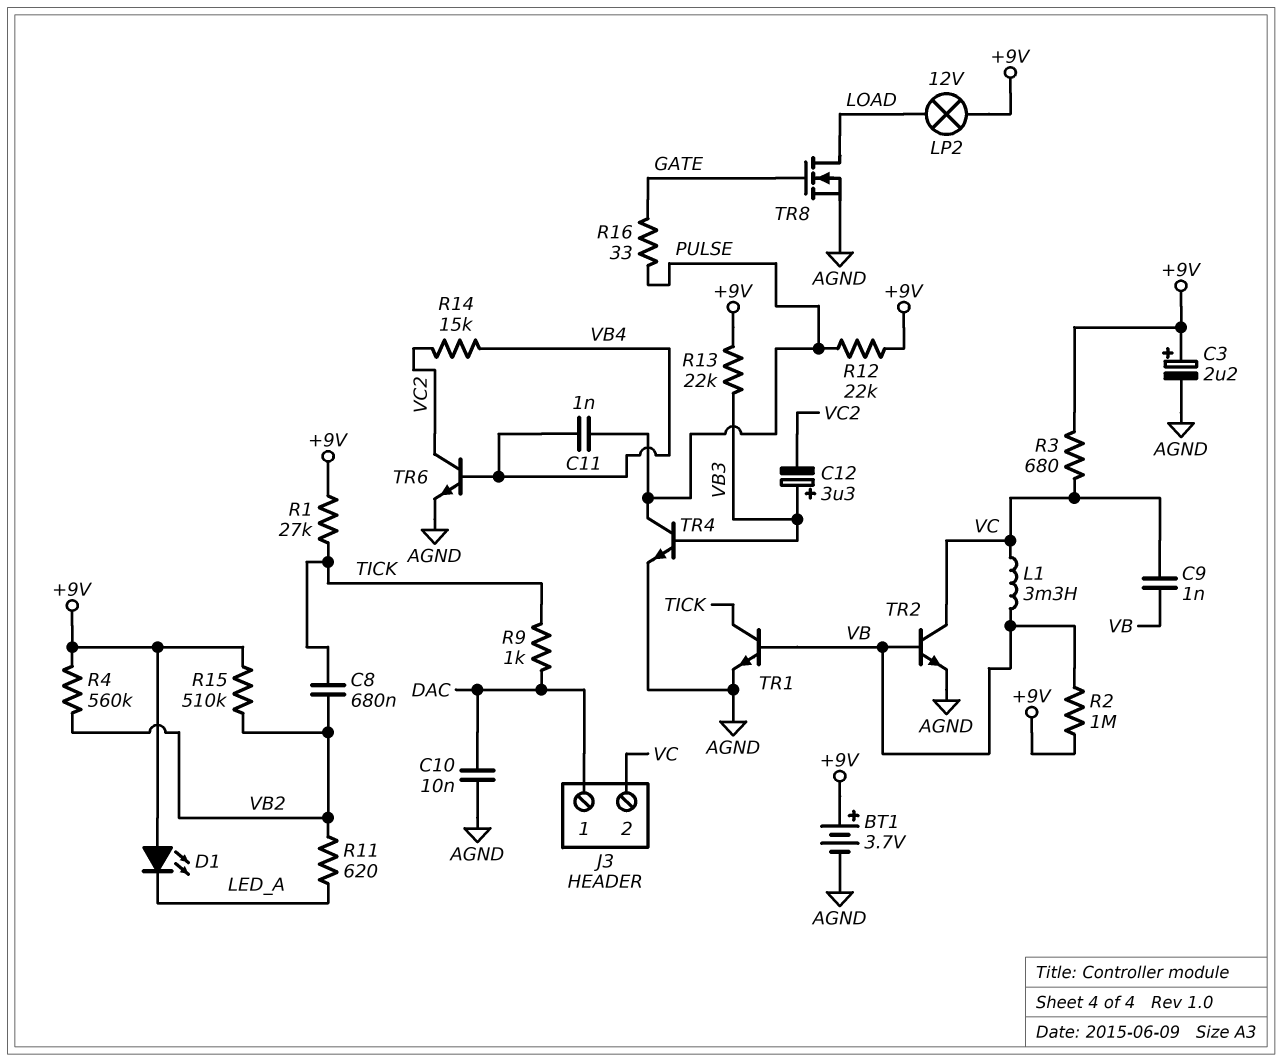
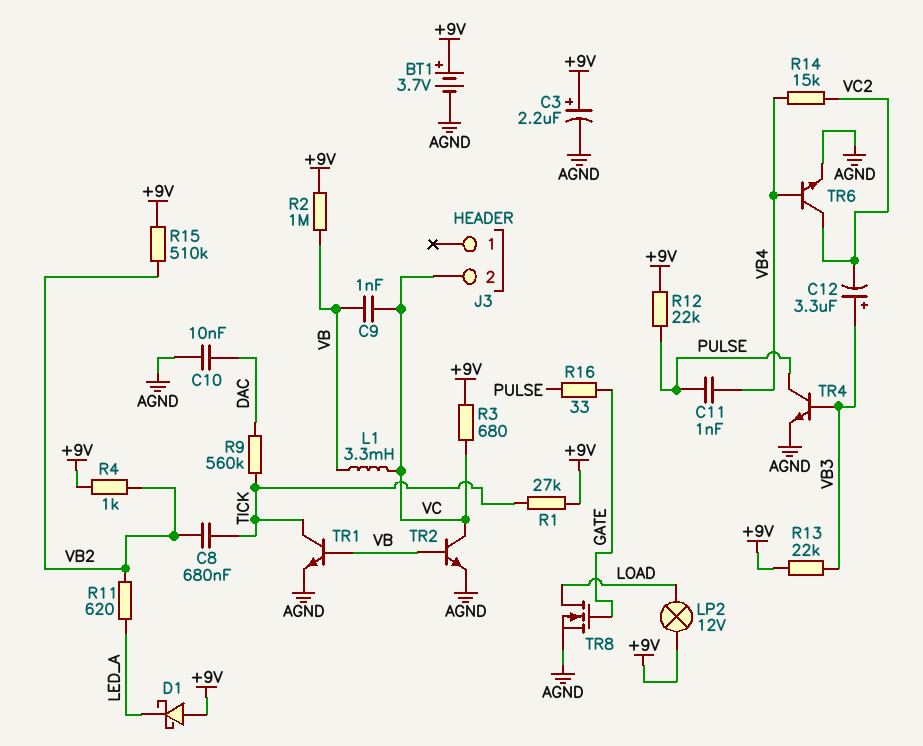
D1: LED (A +9V, K LED_A) -> schottky (A +9V, K LED_A)
J3 pin 1: DAC -> none
R4: 560k (+9V, VB2) -> 1k (+9V, VB2)
R9: 1k (DAC, TICK) -> 560k (DAC, TICK)

